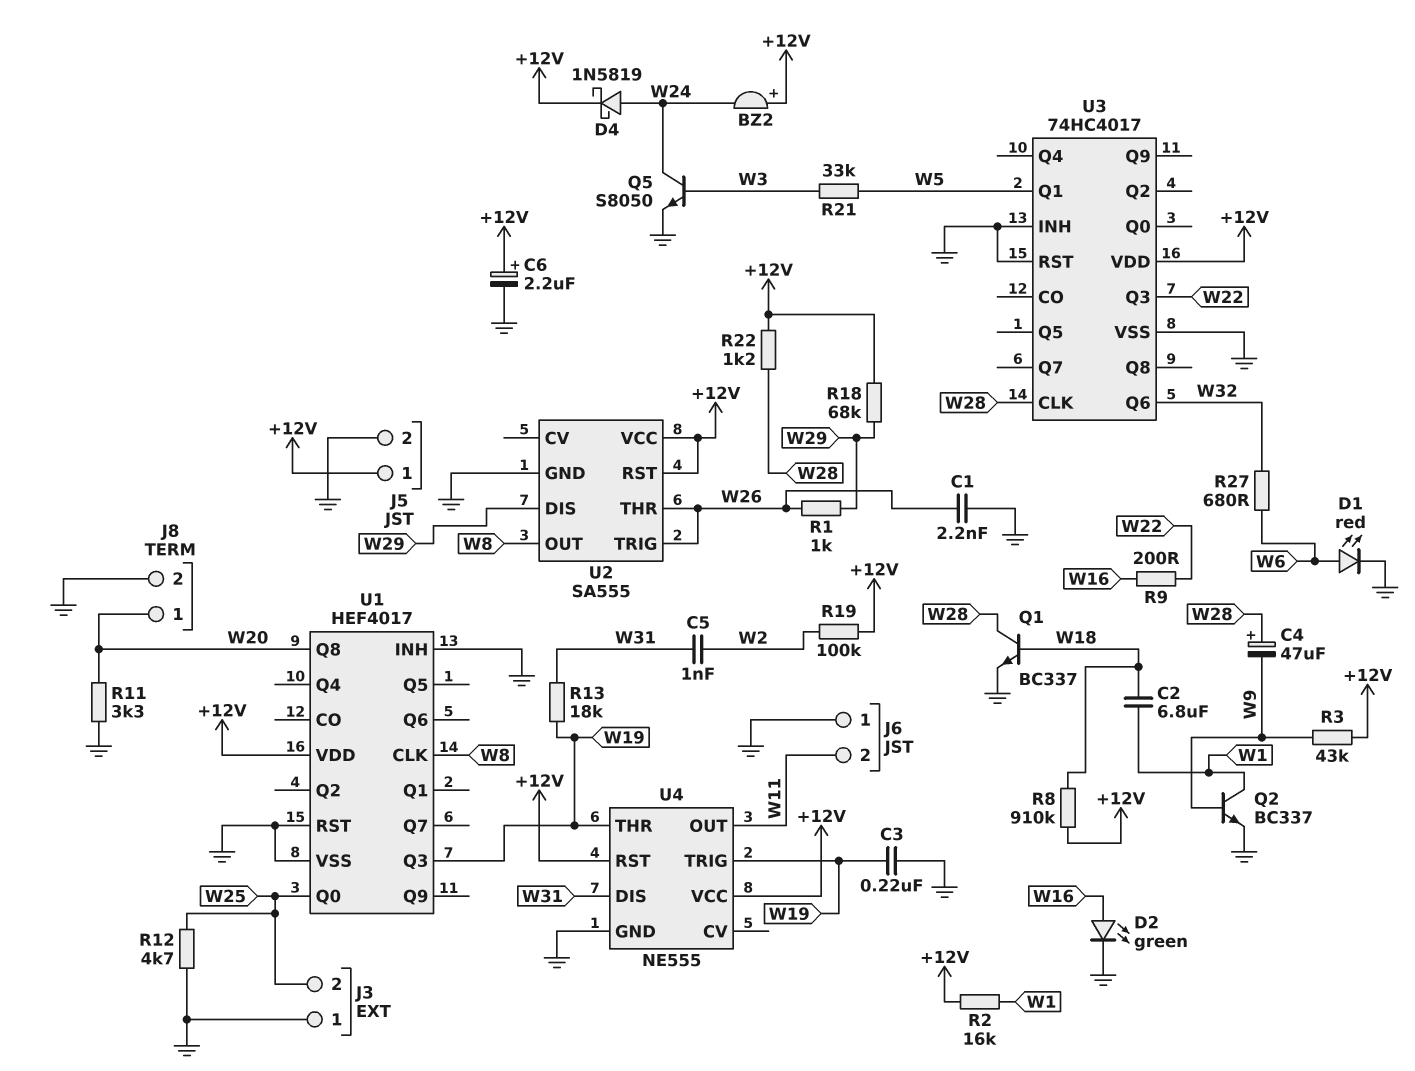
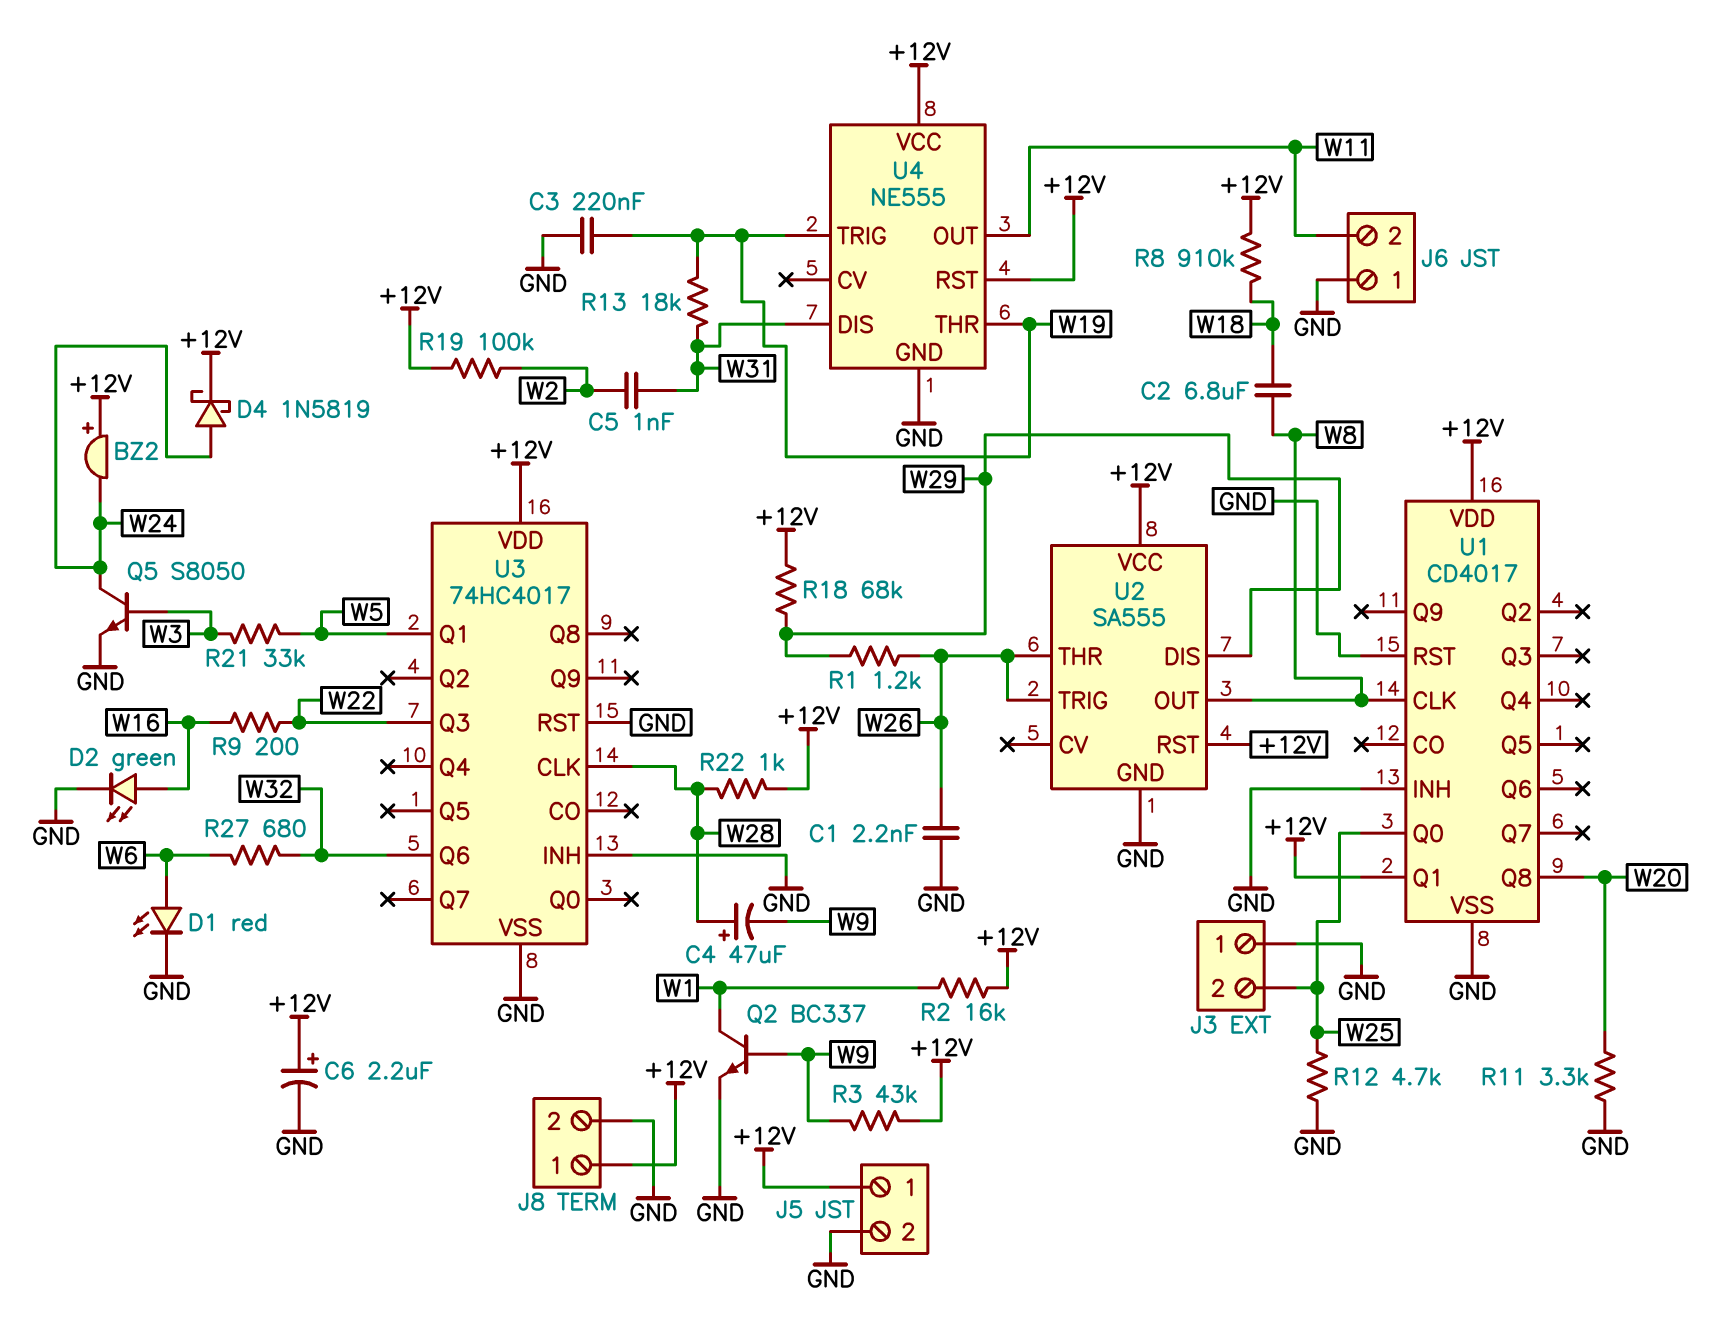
C2: 6.8uF (W1, W18) -> 6.8uF (W8, W18)
J8 pin 1: W20 -> +12V
Q1: NPN BC337 (B W18, C W28, E GND) -> none
R1: 1k (W26, W29) -> 1.2k (W26, W29)
R22: 1.2k (+12V, W28) -> 1k (+12V, W28)
U1: HEF4017 -> CD4017
U1 pin Q1: none -> +12V
U1 pin Q3: W19 -> none

